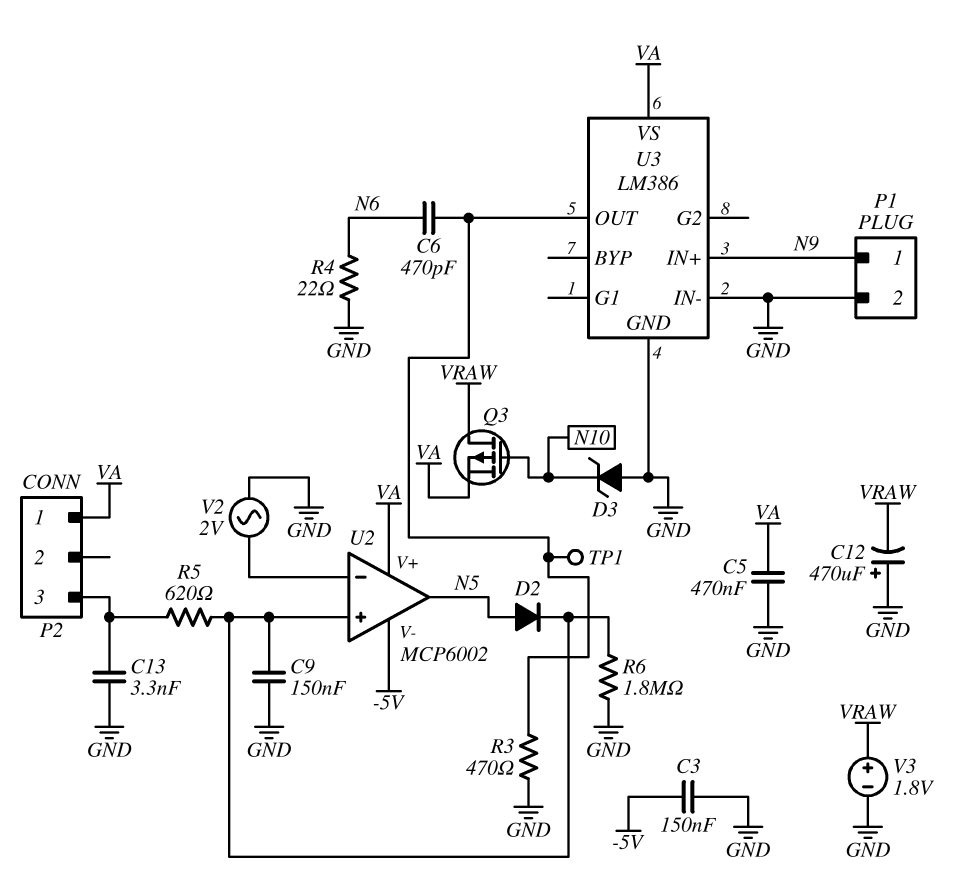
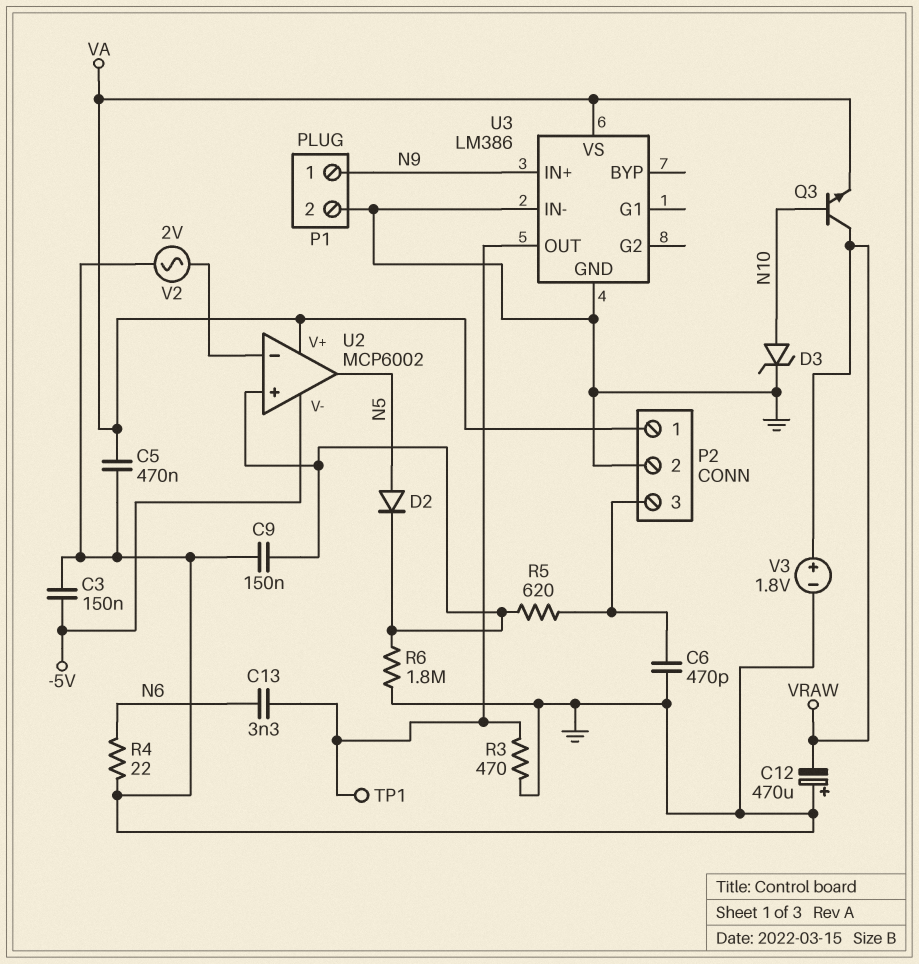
C6: 470pF (N6, U3/OUT) -> 470pF (GND, P2/3)
C13: 3.3nF (GND, P2/3) -> 3.3nF (N6, U3/OUT)
D3: zener (A GND, K N10) -> zener (A N10, K GND)
P2 pin 2: none -> GND
Q3: PMOS (G N10, D VRAW, S VA) -> NPN (B N10, C VRAW, E VA)

